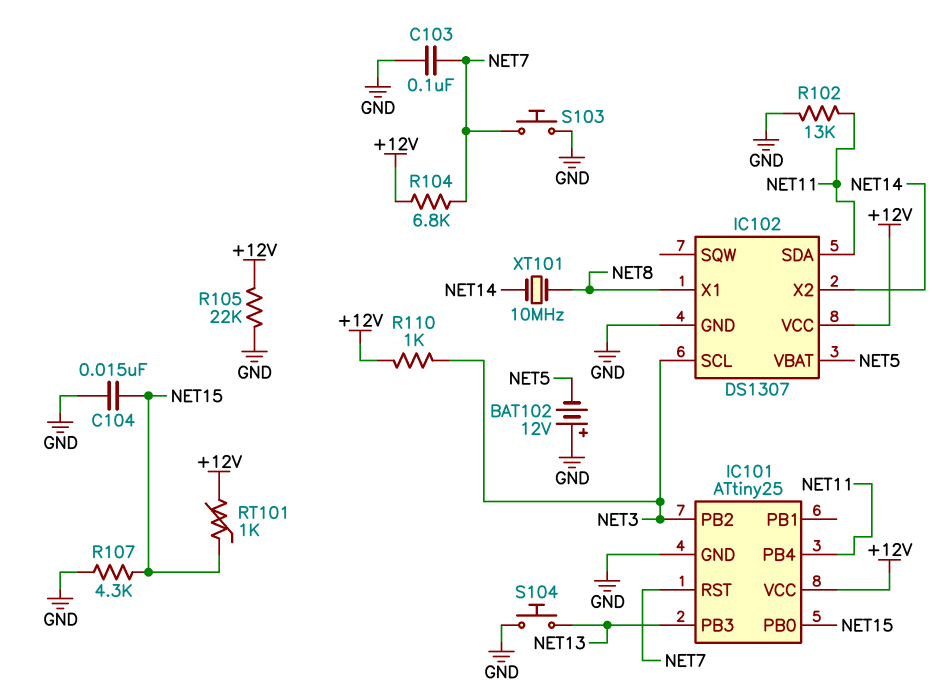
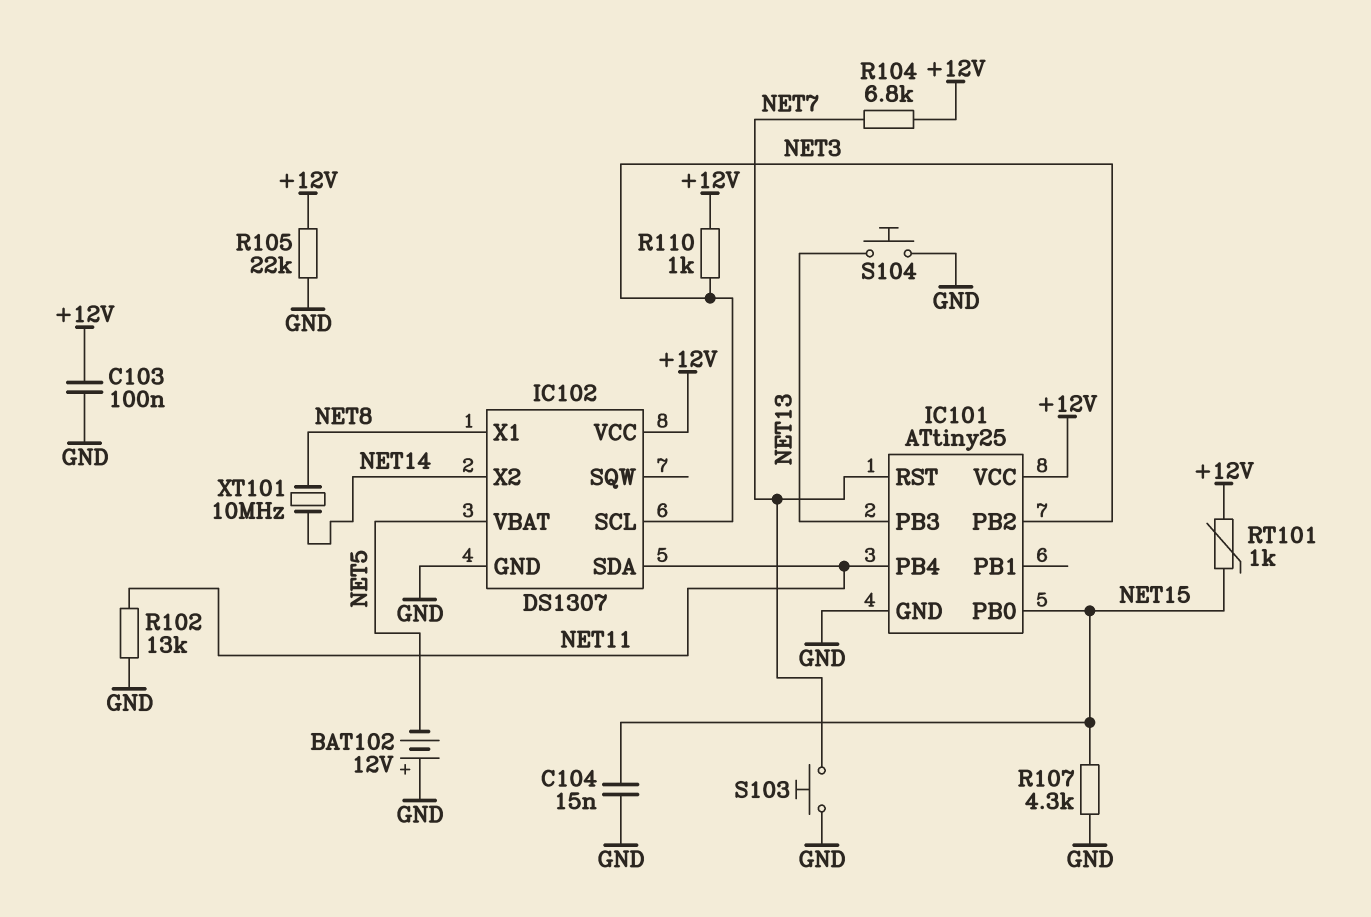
C103: 100nF (GND, NET7) -> 100nF (+12V, GND)

